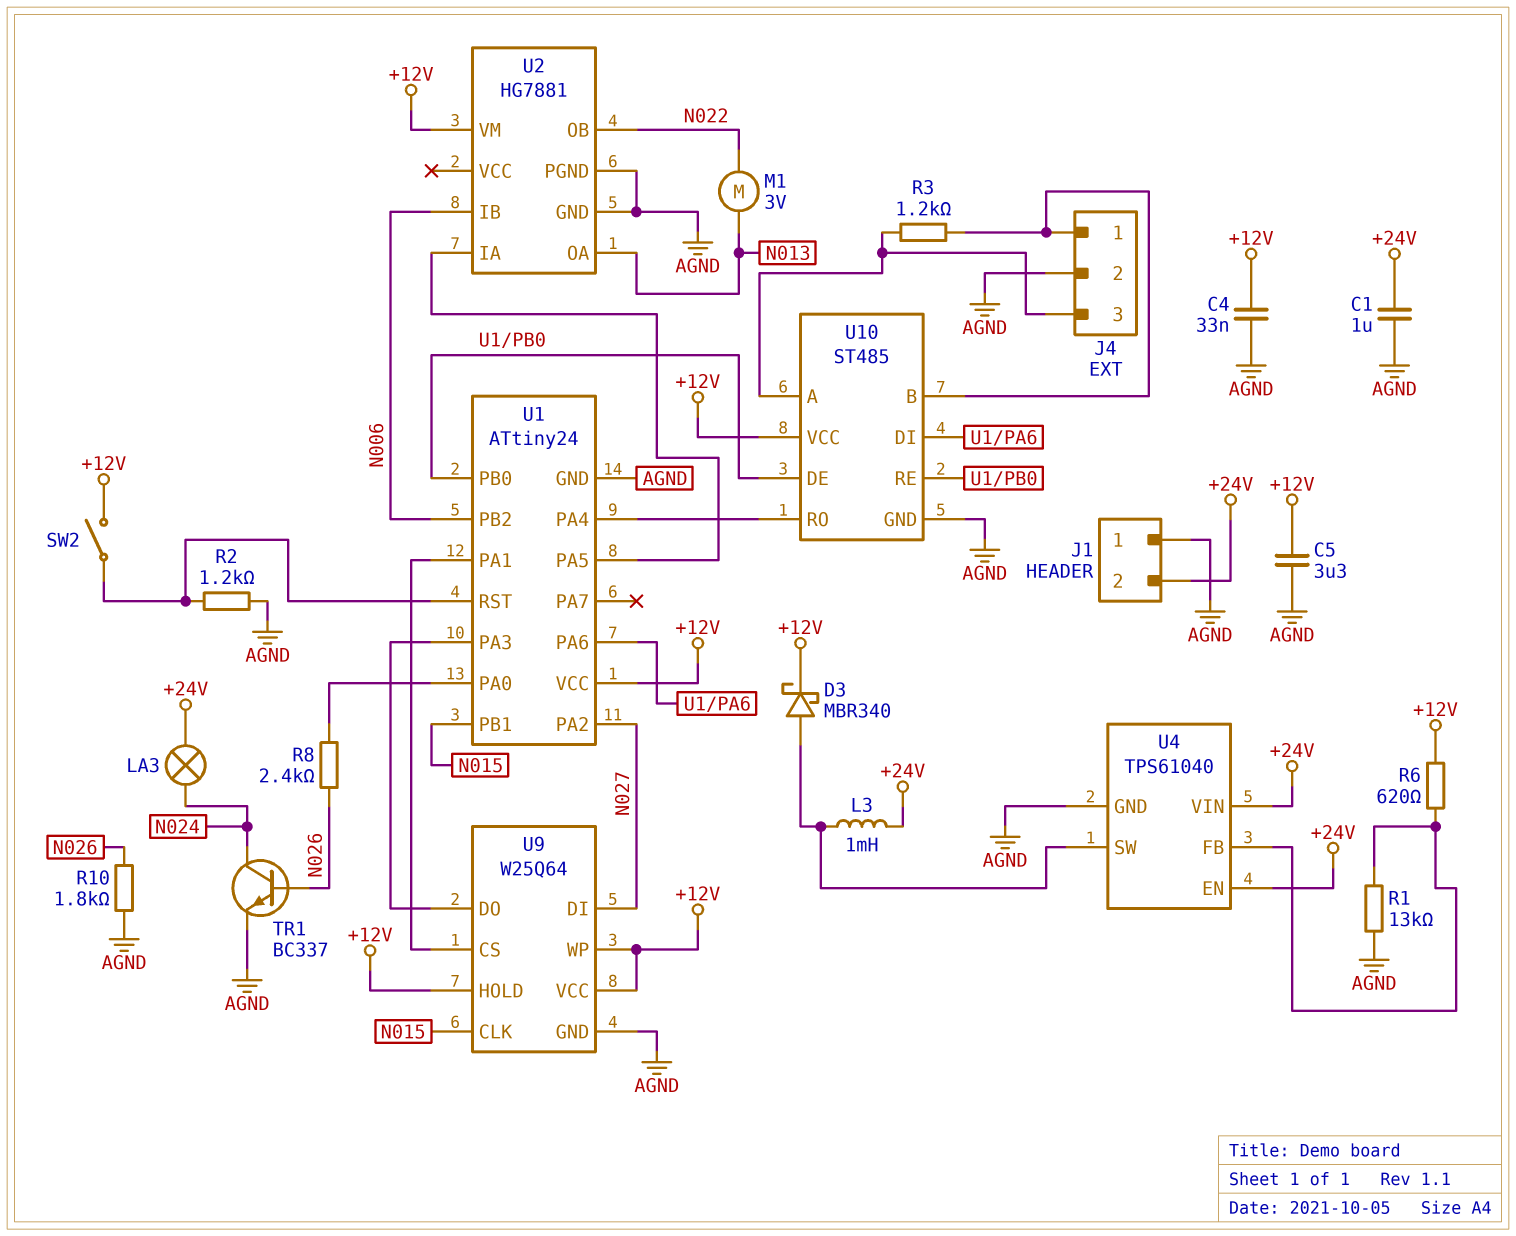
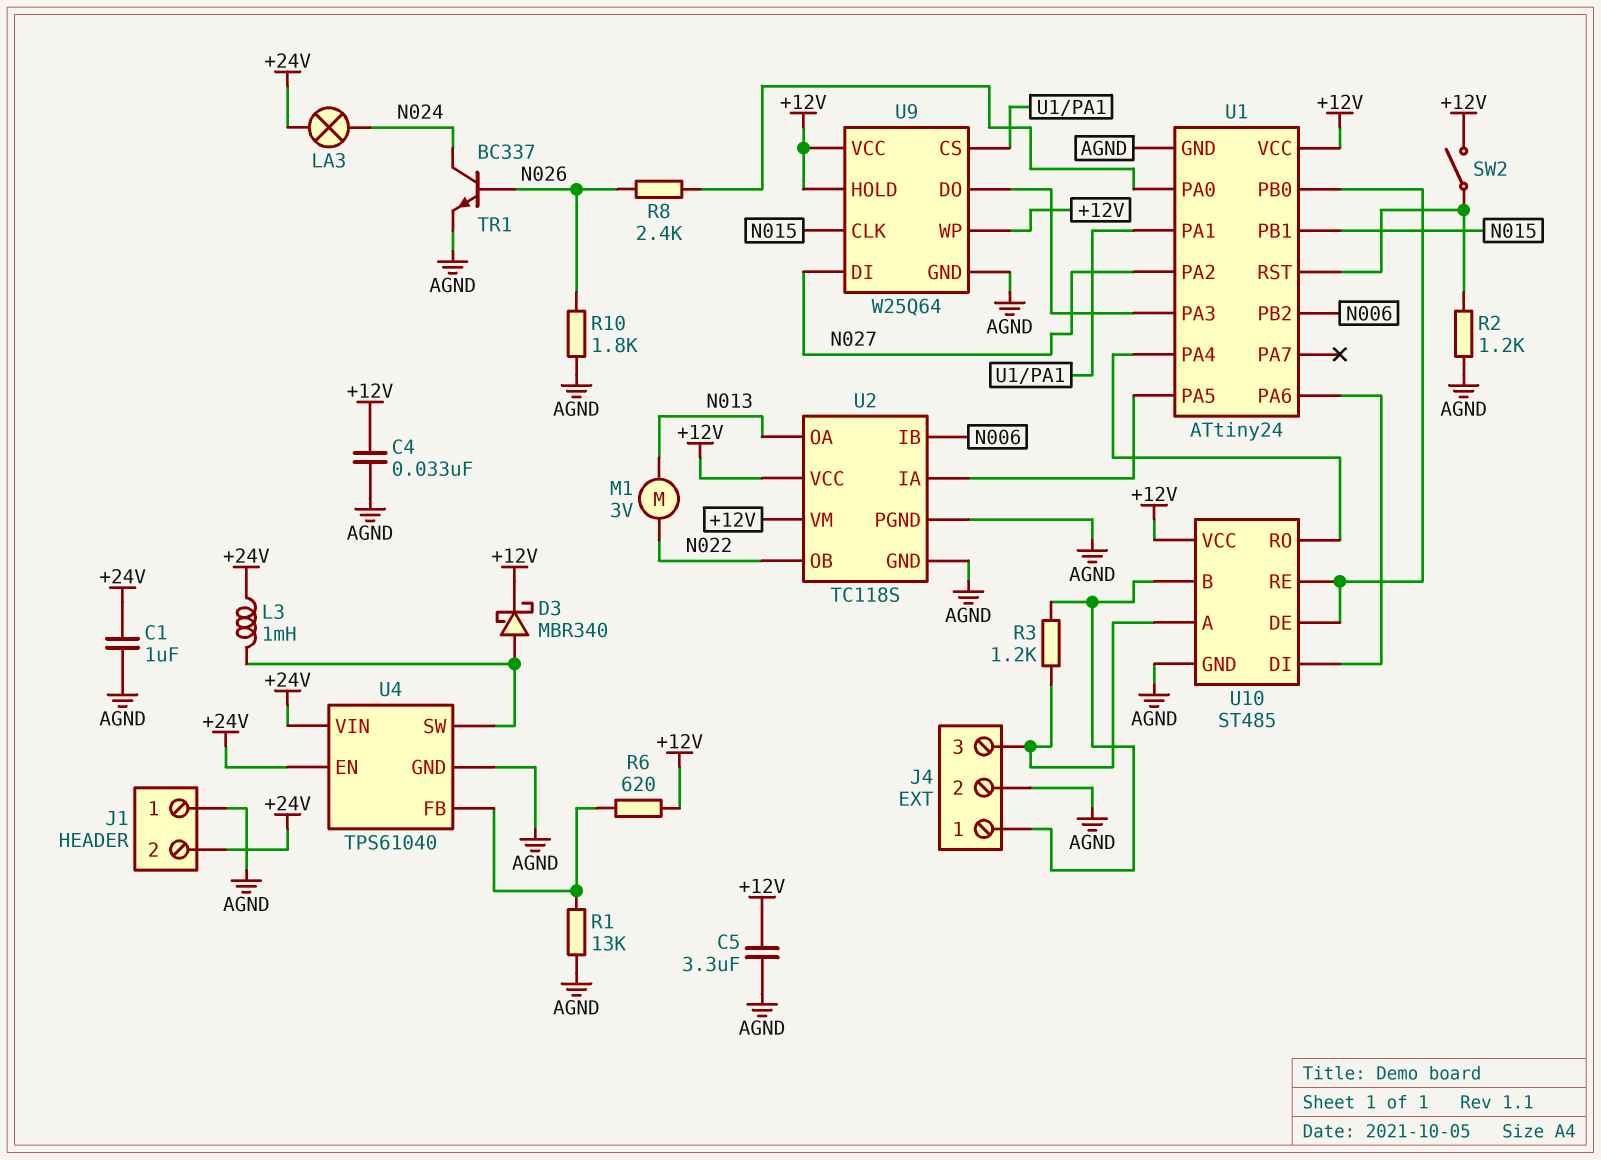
U2: HG7881 -> TC118S
U2 pin VCC: none -> +12V

